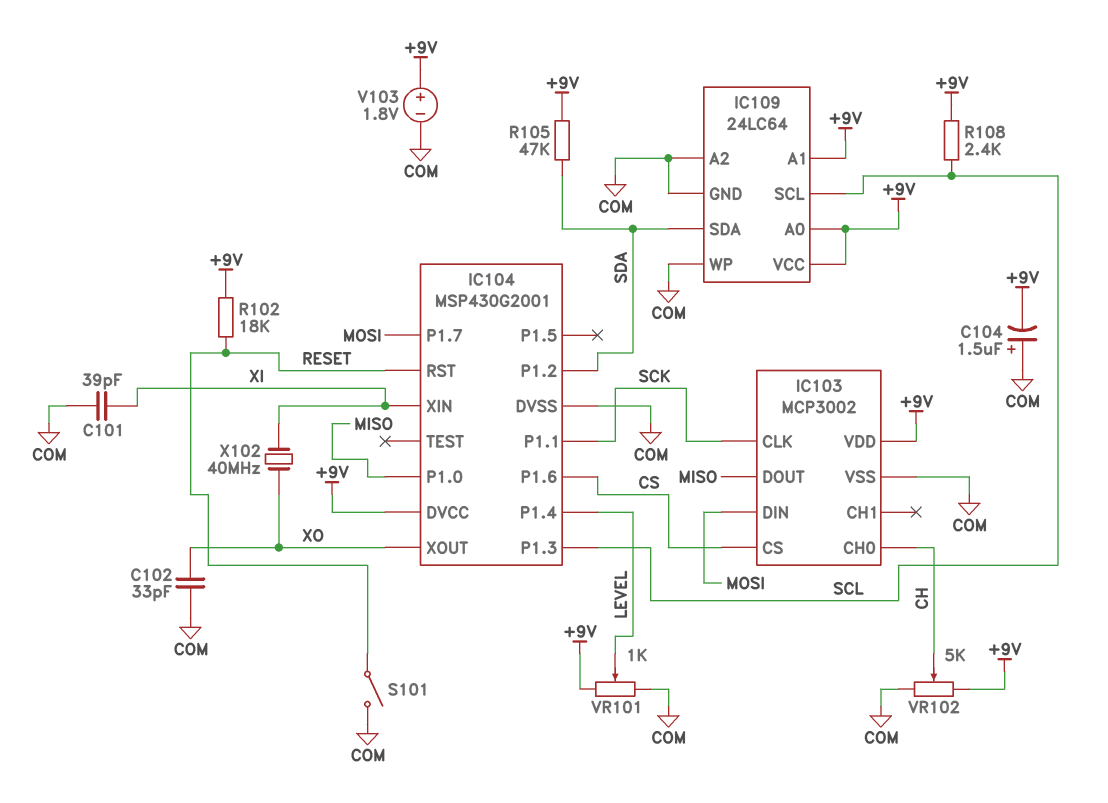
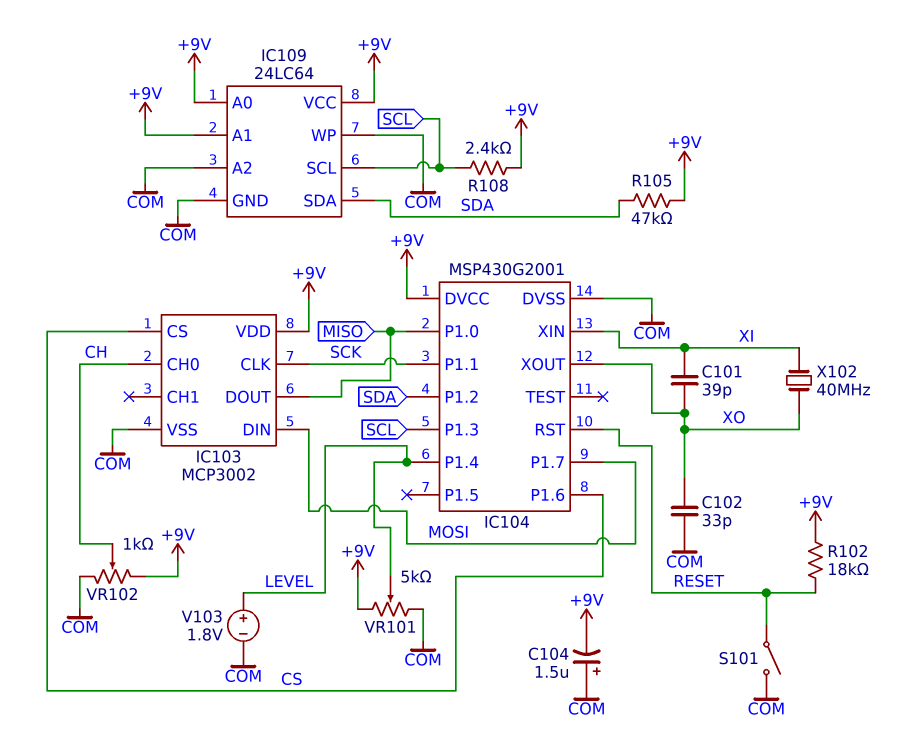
C101: 39pF (COM, XI) -> 39pF (XI, XO)
V103: 1.8V (plus +9V, minus COM) -> 1.8V (plus LEVEL, minus COM)
VR101: 1k (+9V, COM, wiper LEVEL) -> 5k (+9V, COM, wiper LEVEL)
VR102: 5k (+9V, COM, wiper CH) -> 1k (+9V, COM, wiper CH)

